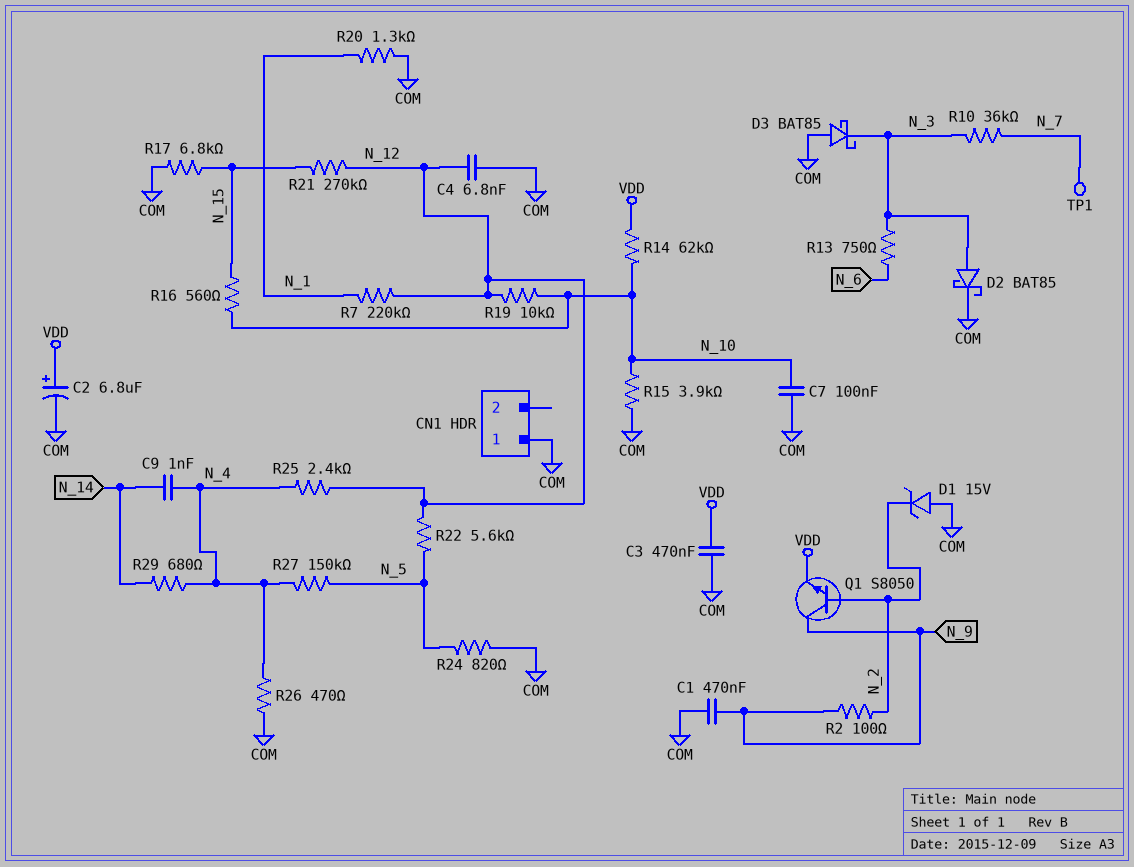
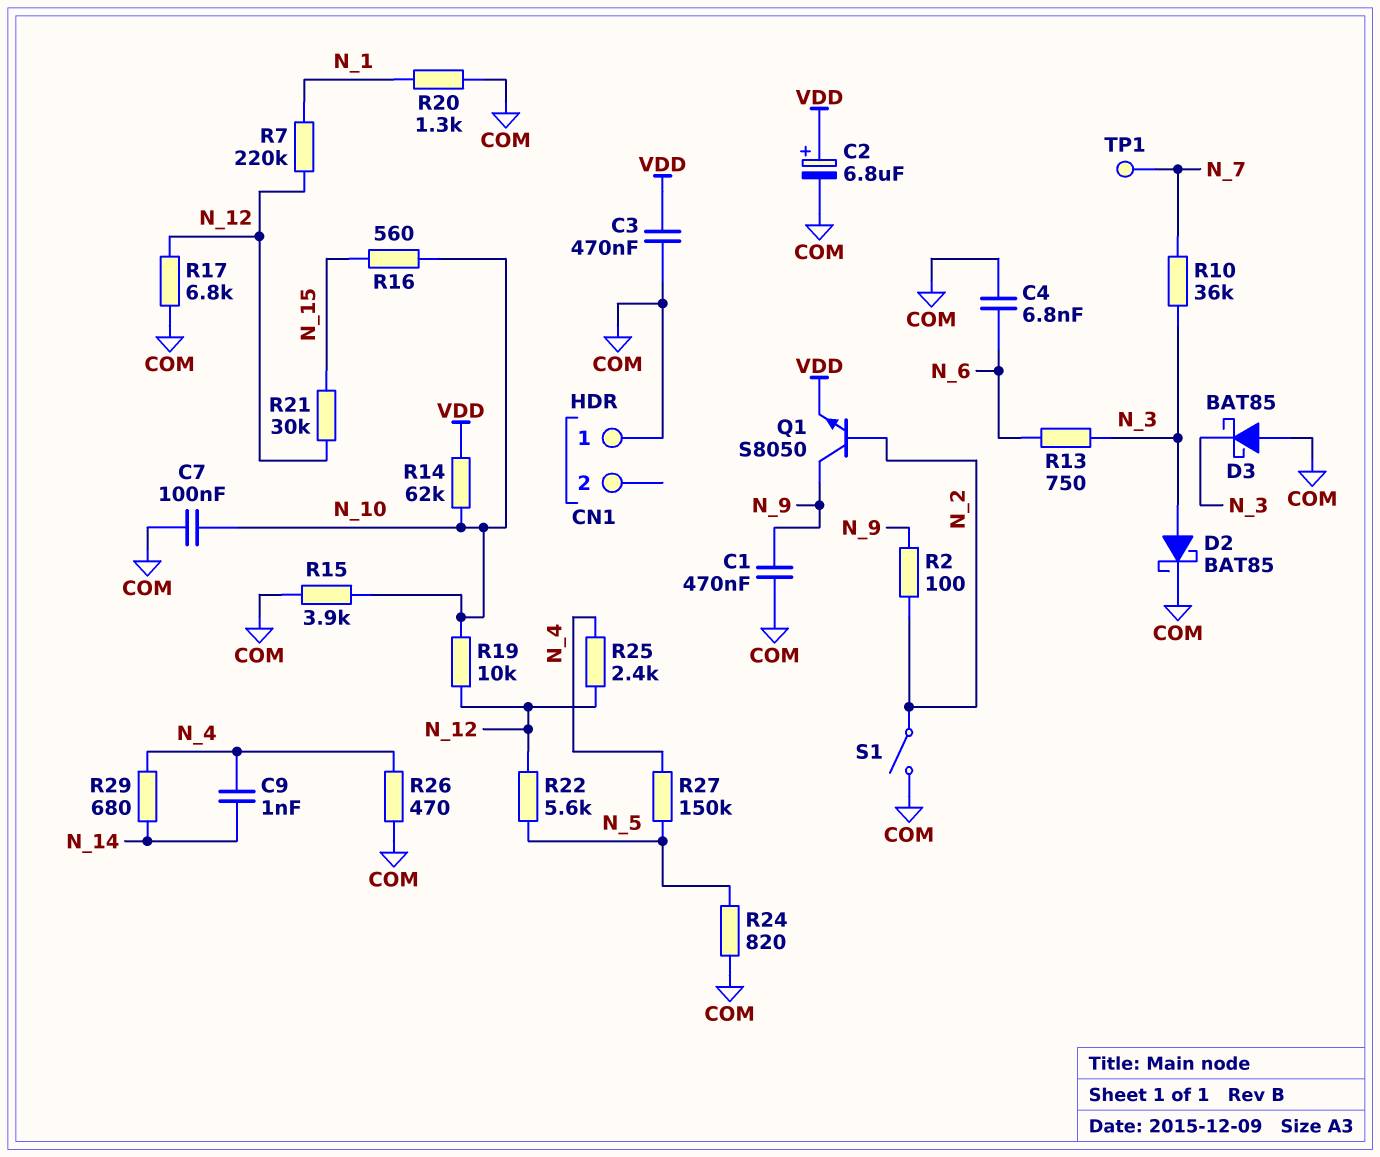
C4: 6.8nF (COM, N_12) -> 6.8nF (COM, N_6)
D1: zener 15V (A COM, K N_2) -> none
R17: 6.8k (COM, N_15) -> 6.8k (COM, N_12)
R21: 270k (N_12, N_15) -> 30k (N_12, N_15)
S1: none -> switch (COM, N_2)

